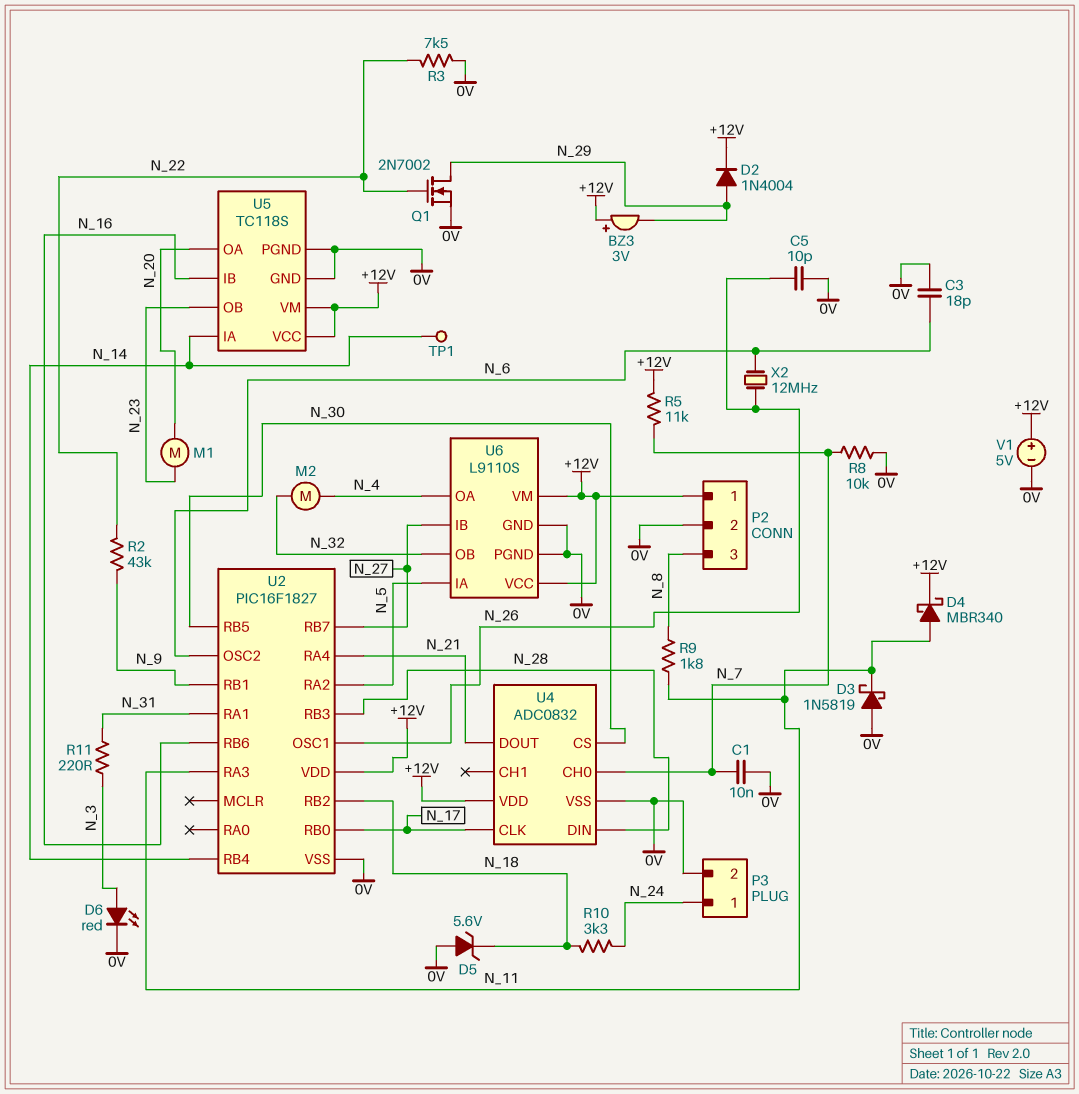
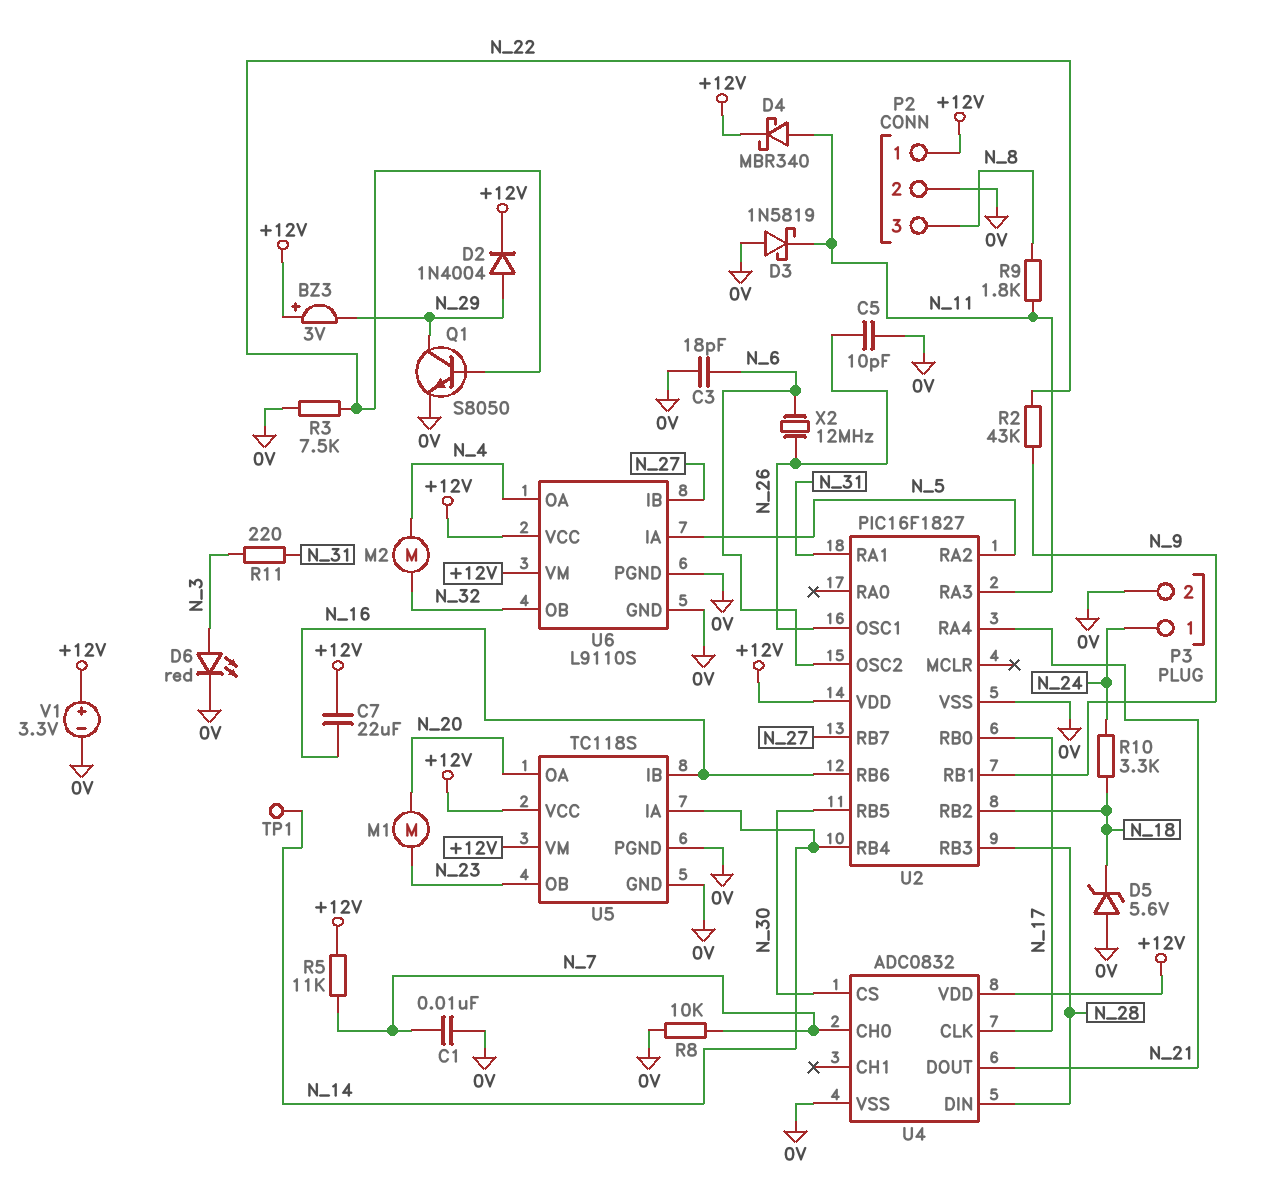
C7: none -> 22uF (+12V, N_16)
Q1: NMOS 2N7002 (G N_22, D N_29, S 0V) -> NPN S8050 (B N_22, C N_29, E 0V)
V1: 5V (plus +12V, minus 0V) -> 3.3V (plus +12V, minus 0V)

